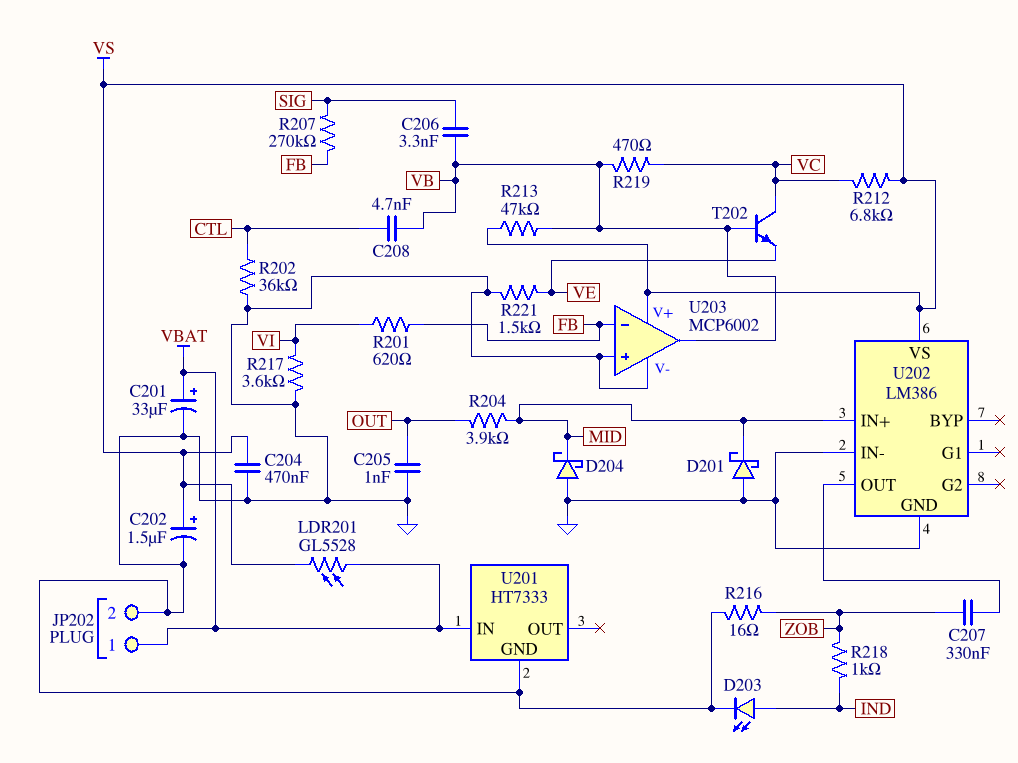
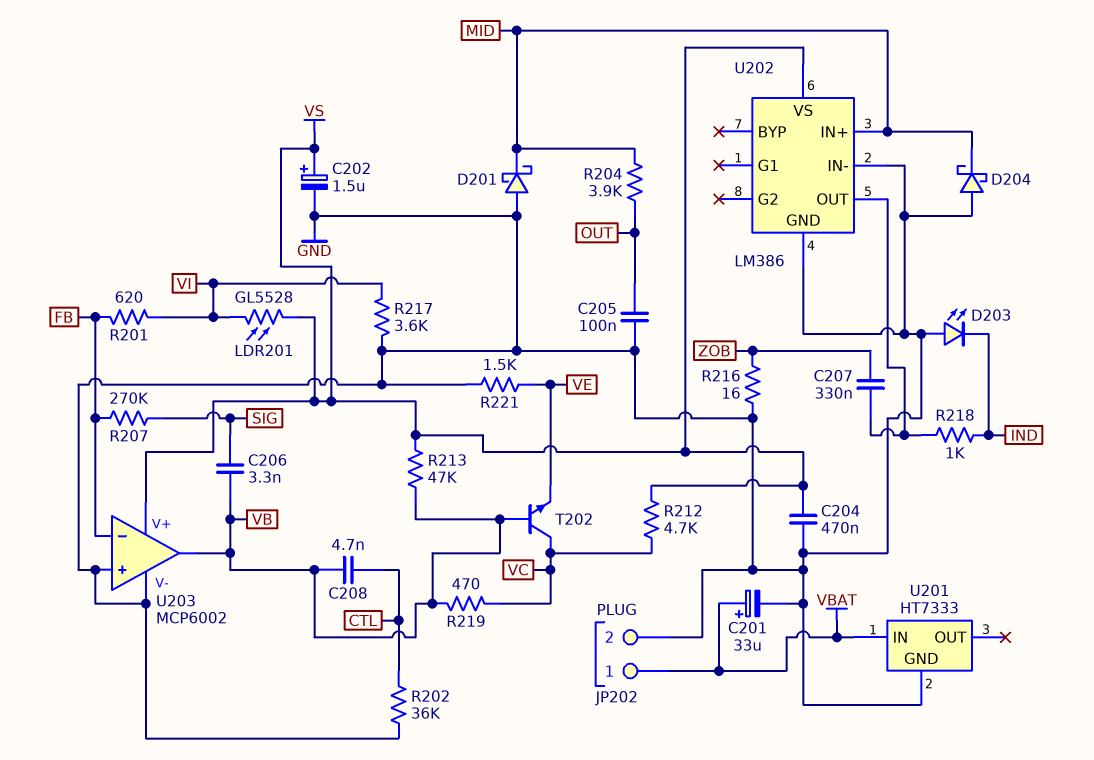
C205: 1nF (GND, OUT) -> 100nF (GND, OUT)
D203: LED (A IND, K GND) -> LED (A GND, K IND)
LDR201: GL5528 (VBAT, VS) -> GL5528 (VI, VS)
R212: 6.8k (VC, VS) -> 4.7k (VC, VS)
R218: 1k (IND, ZOB) -> 1k (IND, U202/OUT)

